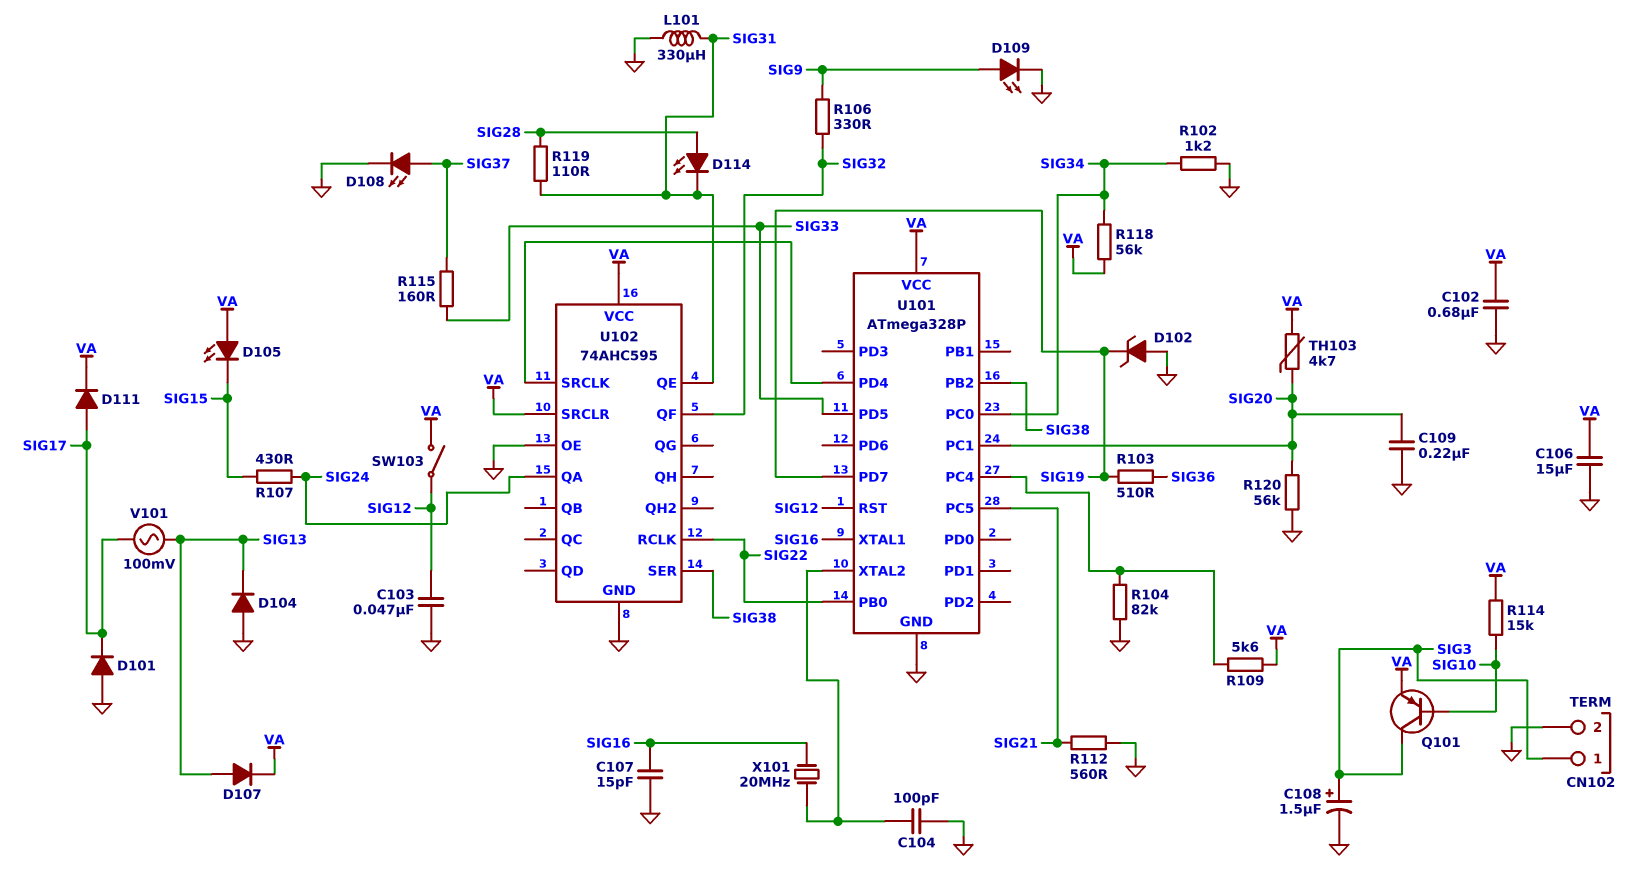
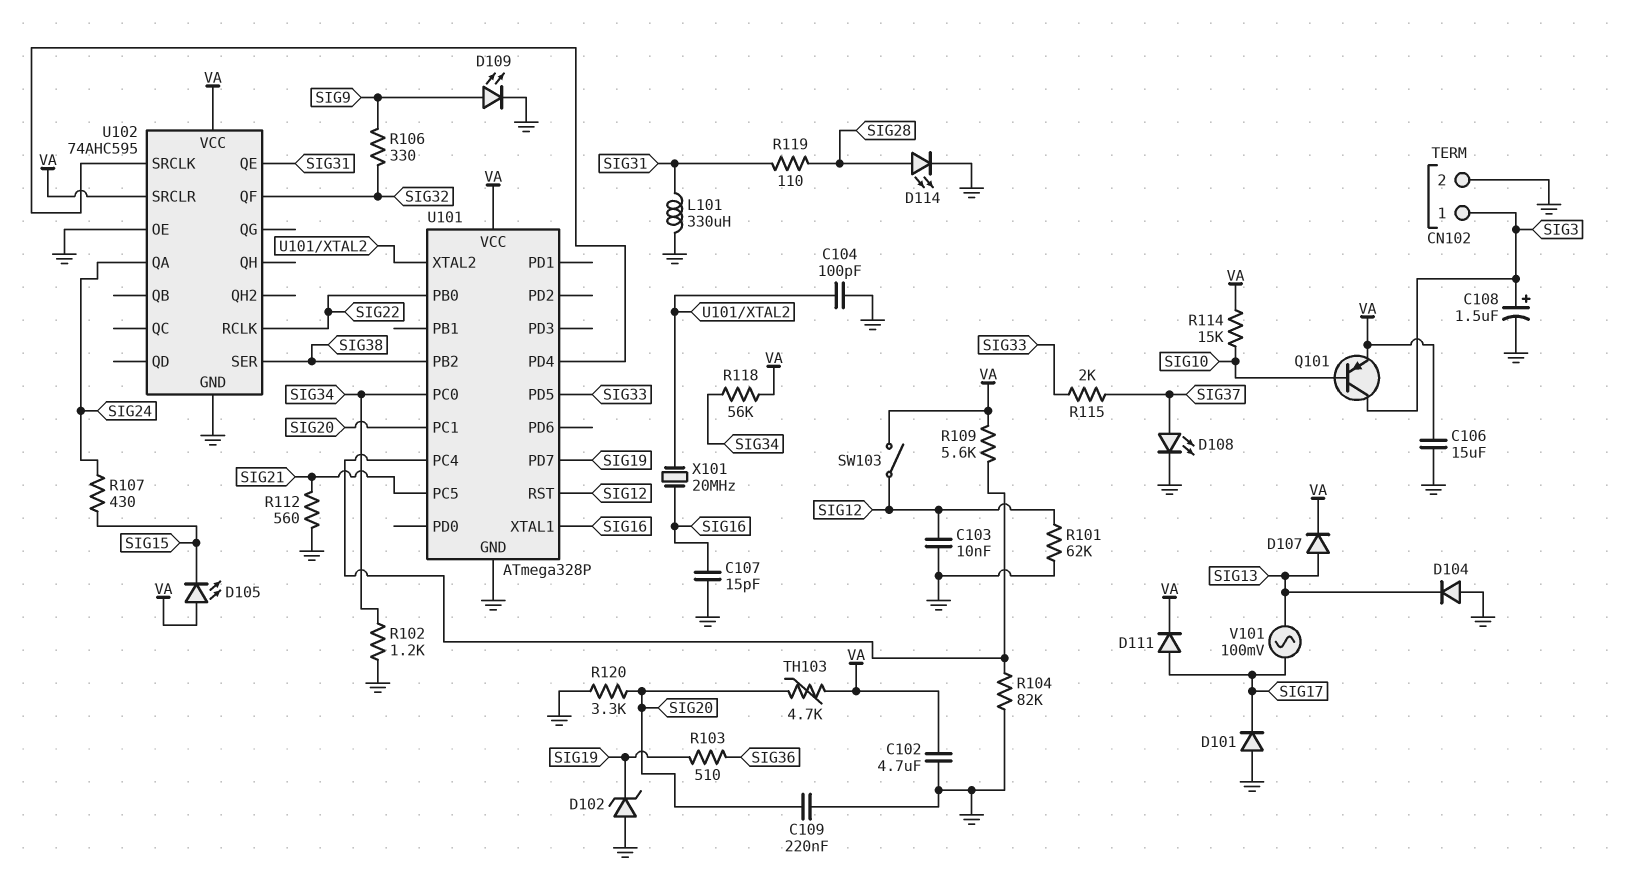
C102: 680nF (GND, VA) -> 4.7uF (GND, VA)
C103: 47nF (GND, SIG12) -> 10nF (GND, SIG12)
D114: LED (A SIG28, K SIG31) -> LED (A SIG28, K GND)
R101: none -> 62k (GND, SIG12)
R115: 160 (SIG33, SIG37) -> 2k (SIG33, SIG37)
R120: 56k (GND, SIG20) -> 3.3k (GND, SIG20)

